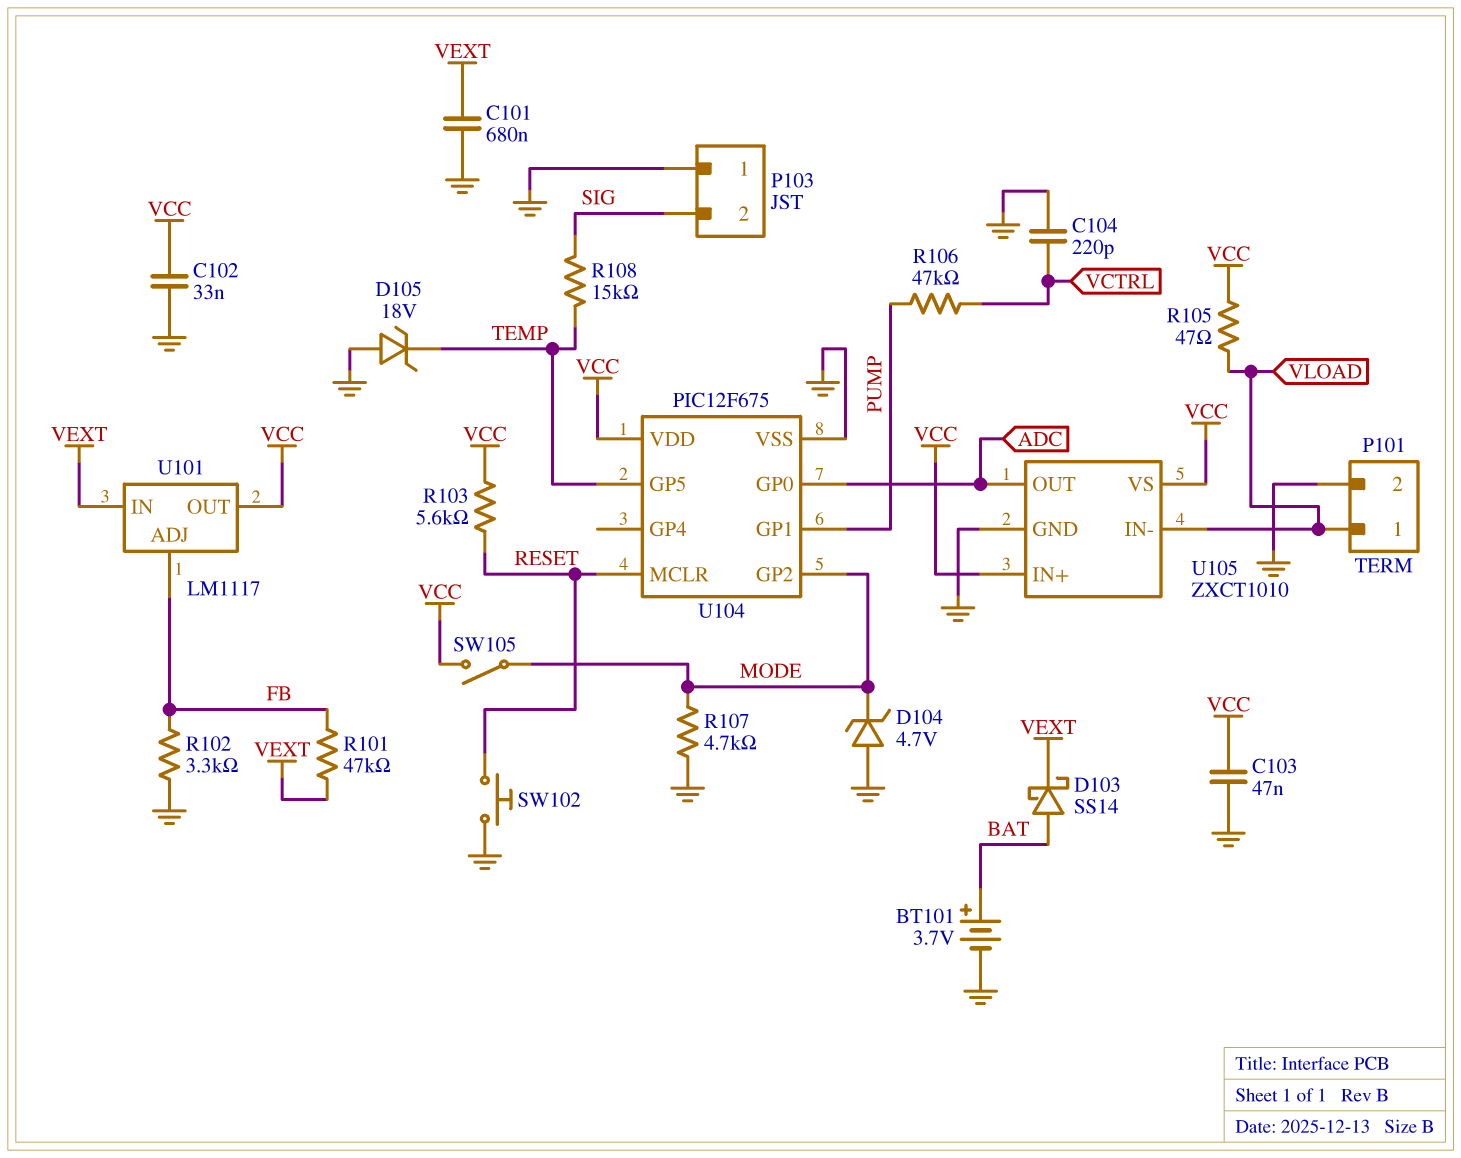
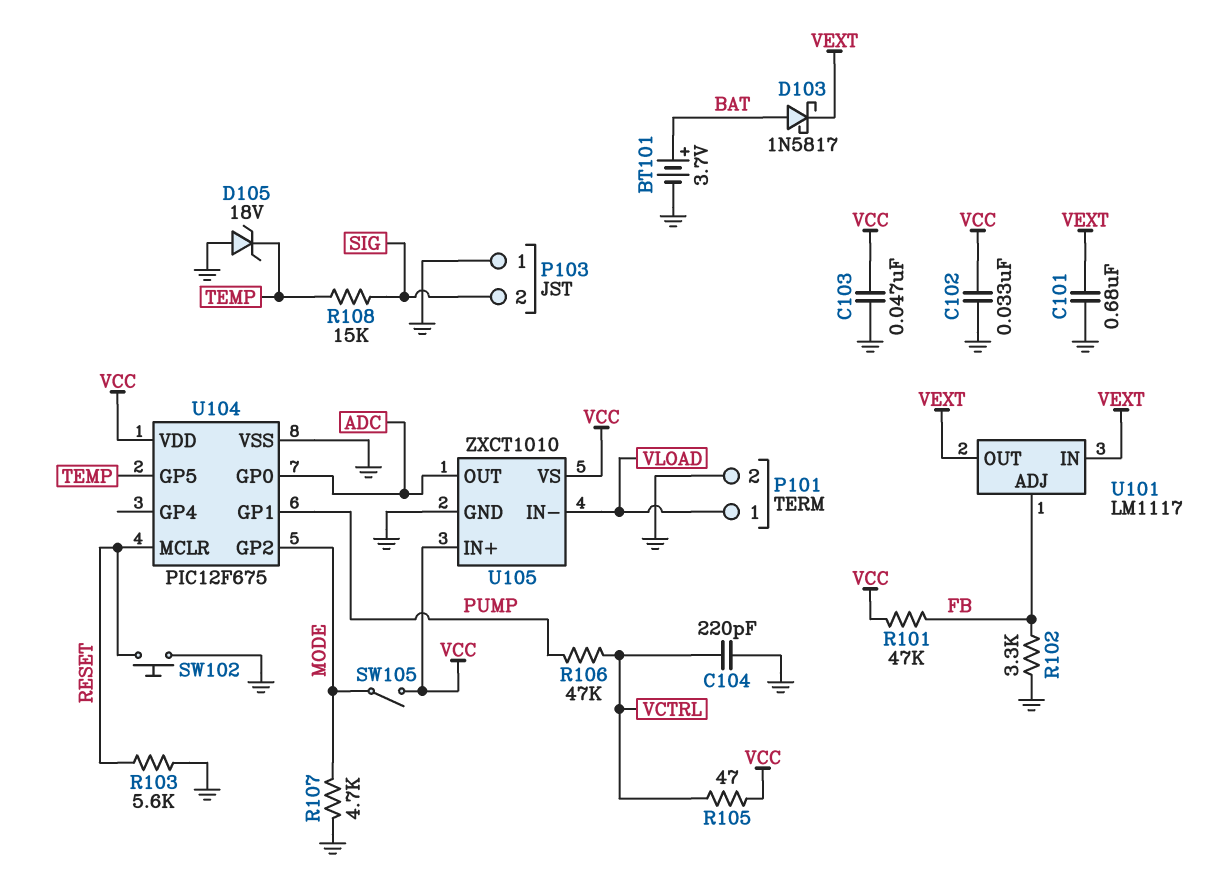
D103: schottky SS14 (A BAT, K VEXT) -> schottky 1N5817 (A BAT, K VEXT)
D104: zener 4.7V (A GND, K MODE) -> none
R101: 47k (FB, VEXT) -> 47k (FB, VCC)
R103: 5.6k (RESET, VCC) -> 5.6k (GND, RESET)
R105: 47 (VCC, VLOAD) -> 47 (VCC, VCTRL)
U101 pin OUT: VCC -> VEXT

